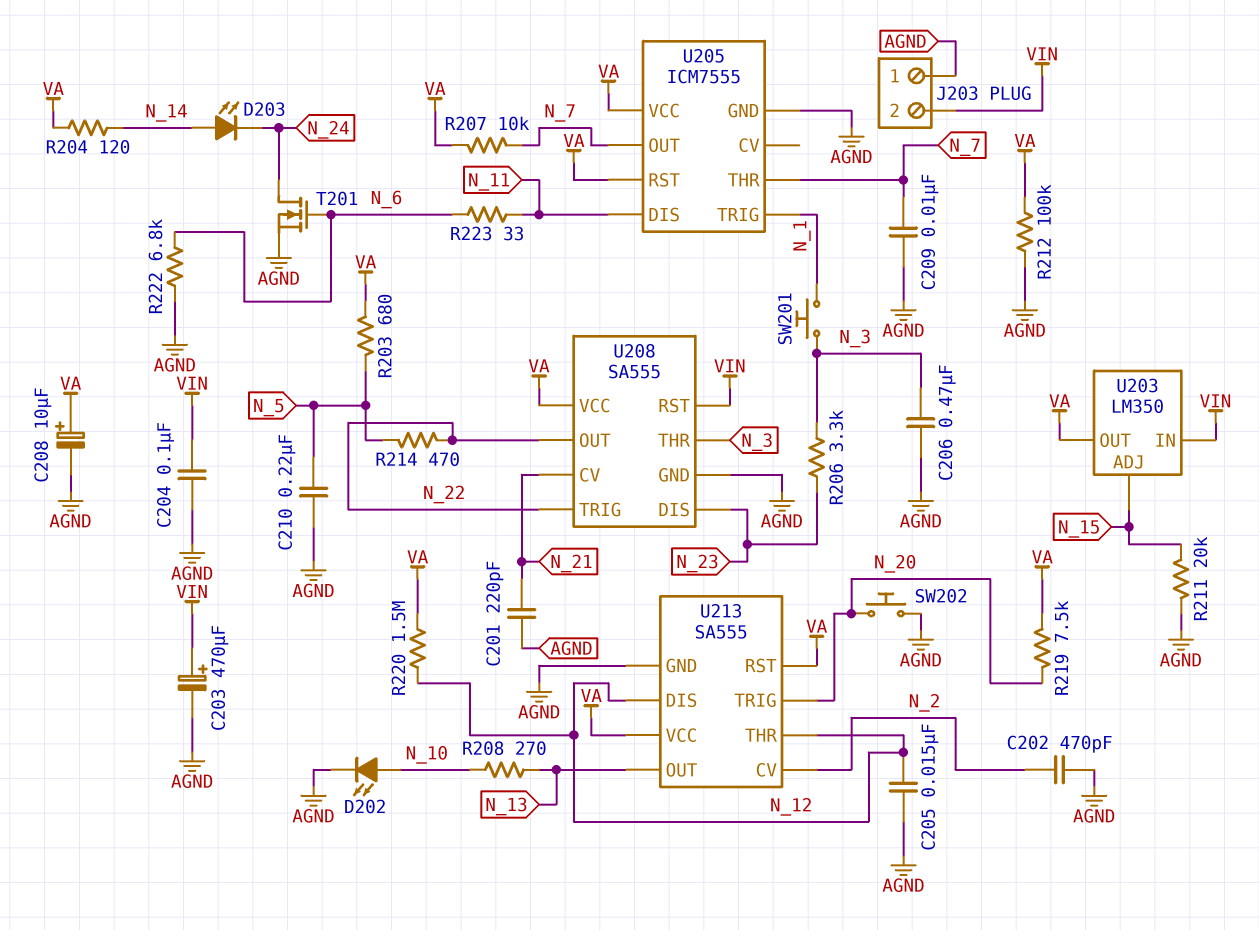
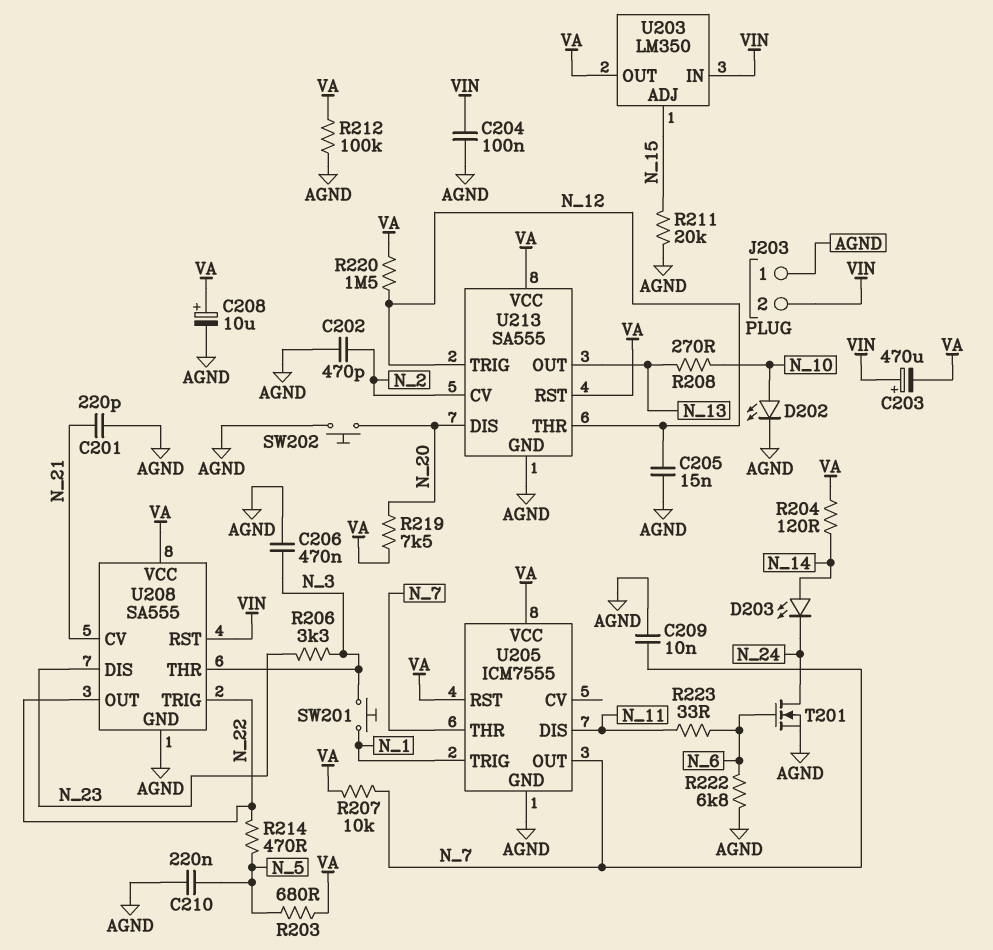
C203: 470uF (plus VIN, minus AGND) -> 470uF (plus VIN, minus VA)
U213 pin DIS: N_12 -> N_20
U213 pin TRIG: N_20 -> N_12

